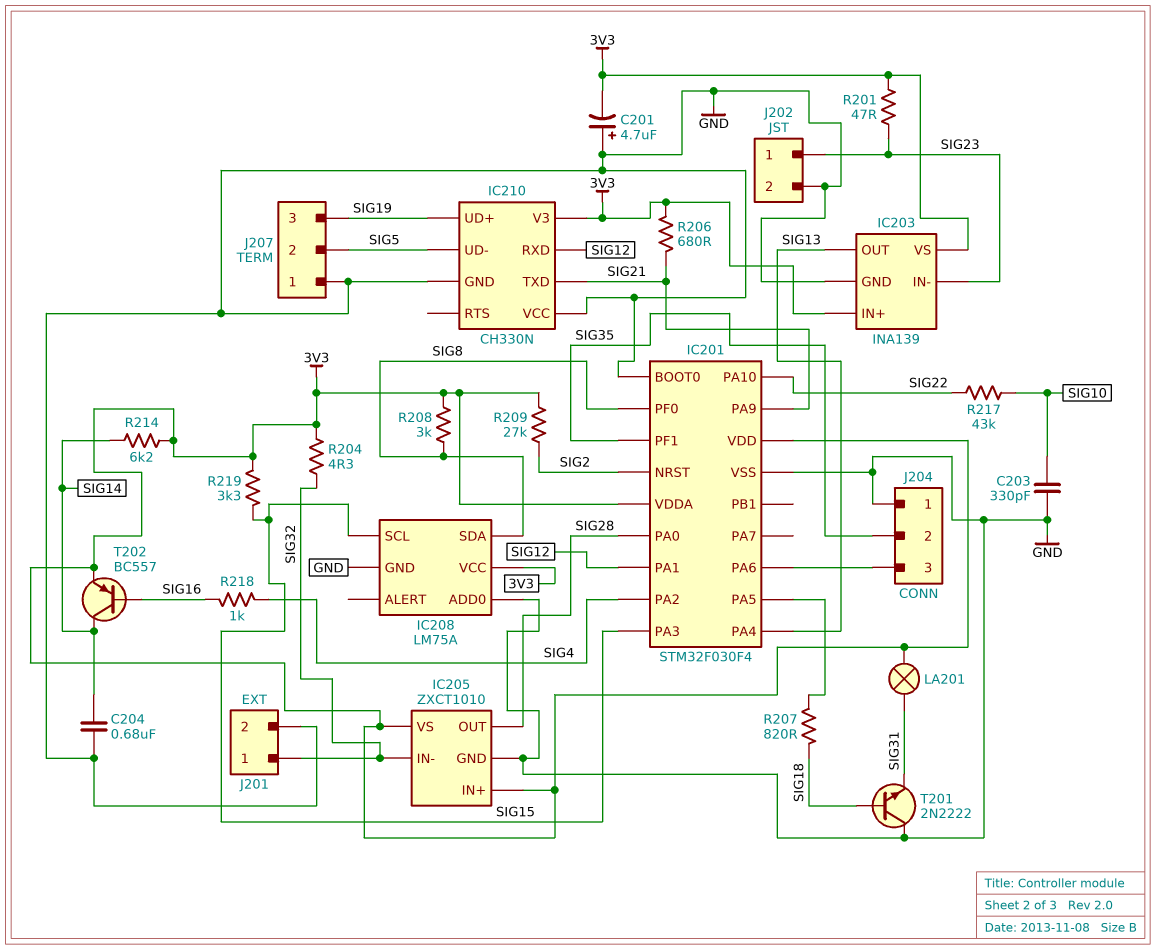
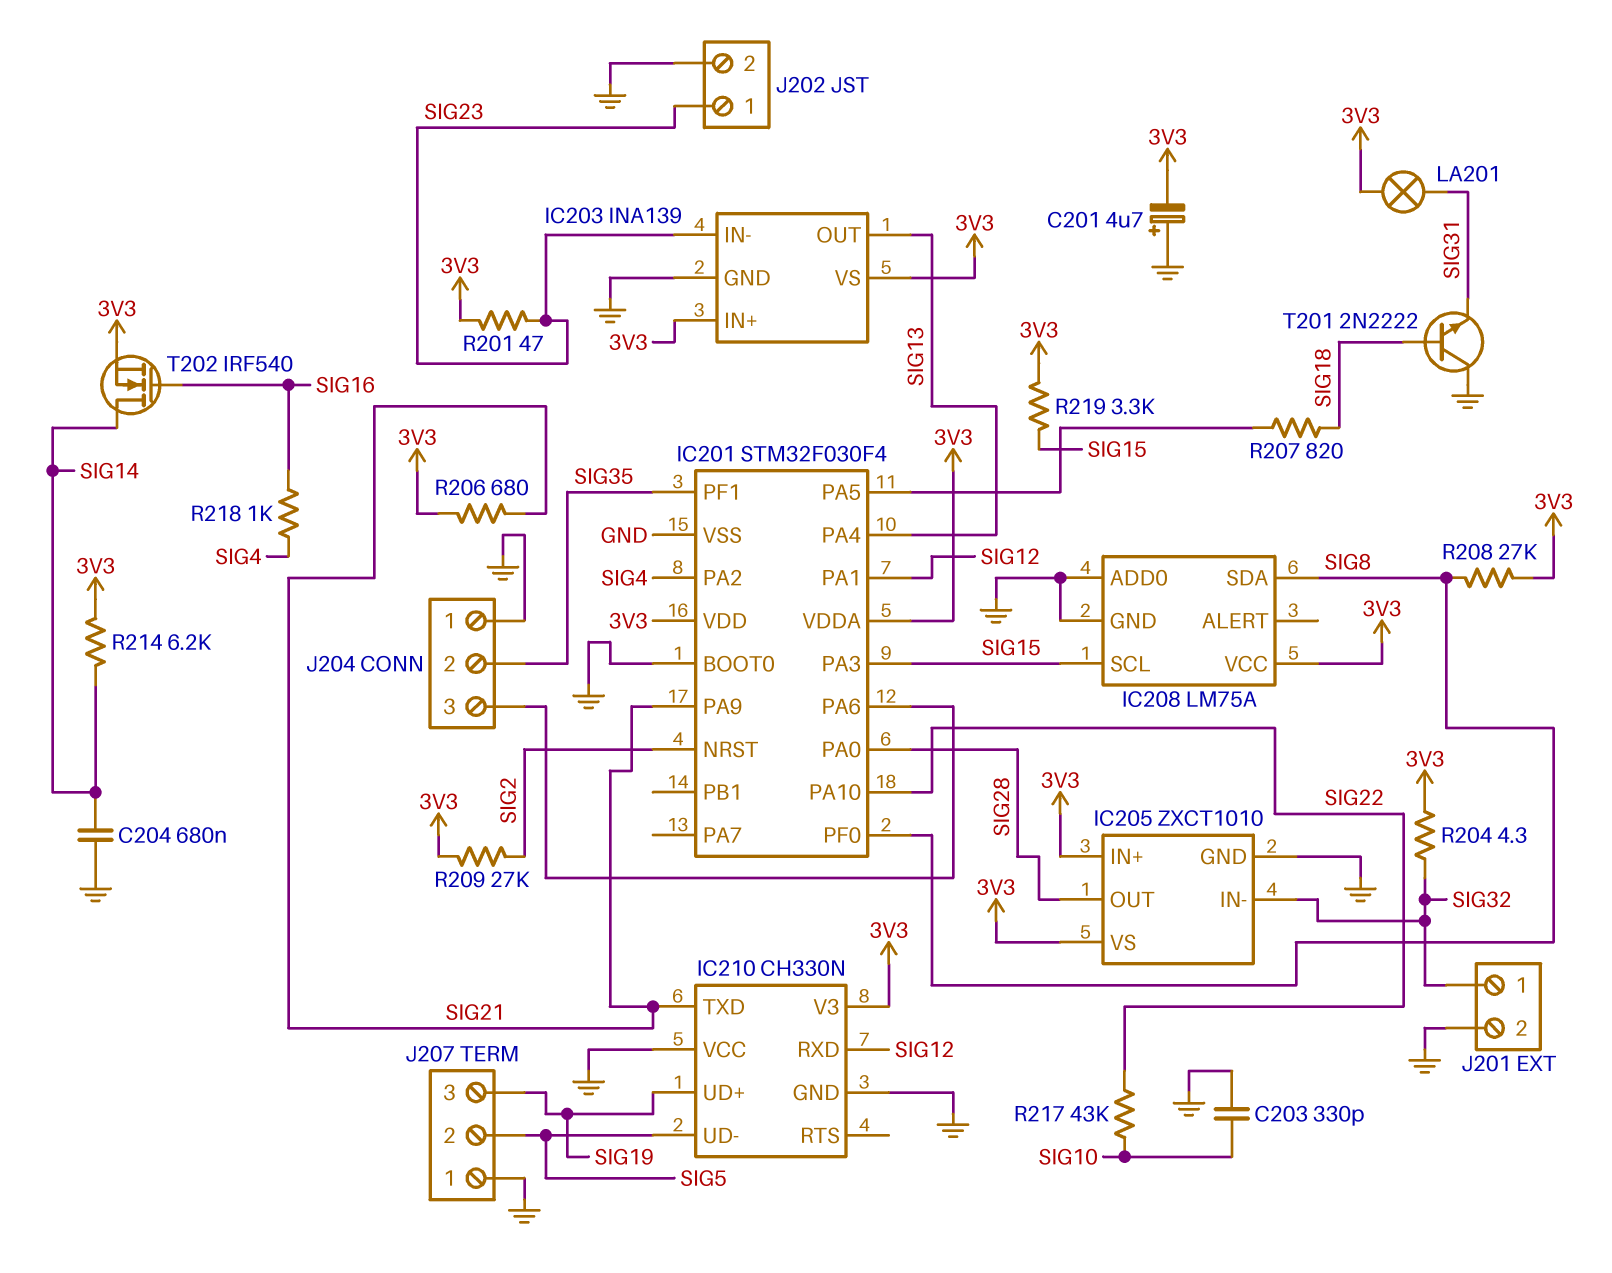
R208: 3k (3V3, SIG8) -> 27k (3V3, SIG8)
T202: PNP BC557 (B SIG16, C SIG14, E 3V3) -> NMOS IRF540 (G SIG16, D SIG14, S 3V3)

